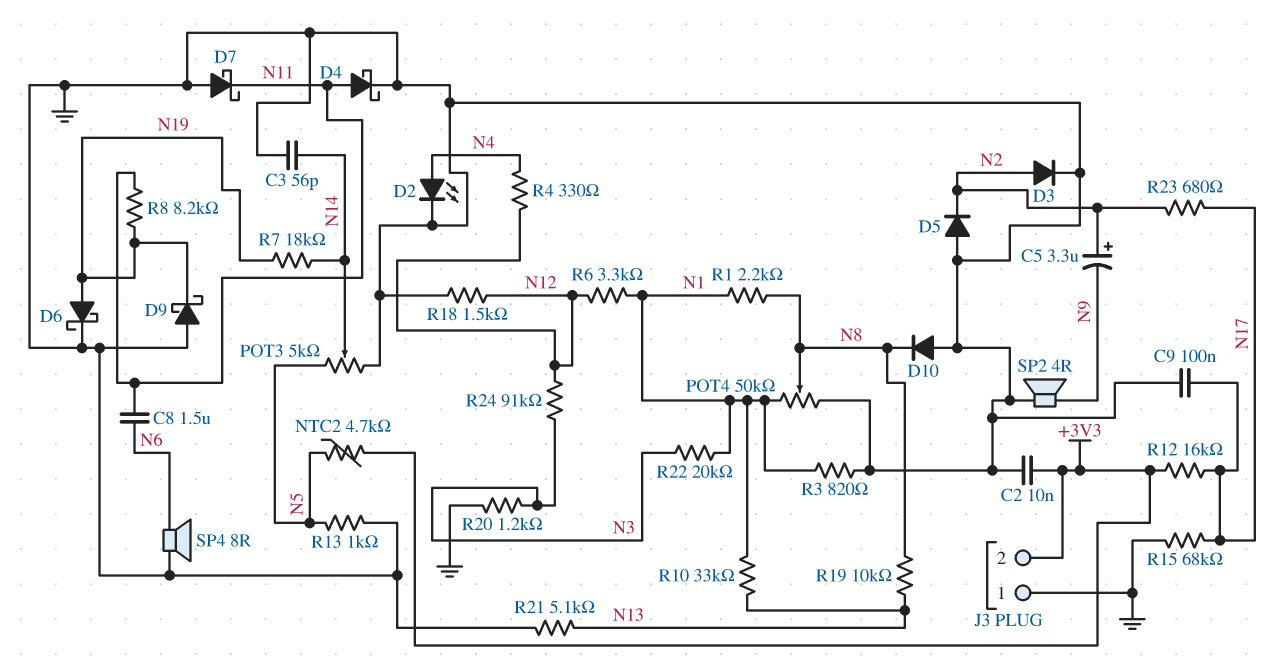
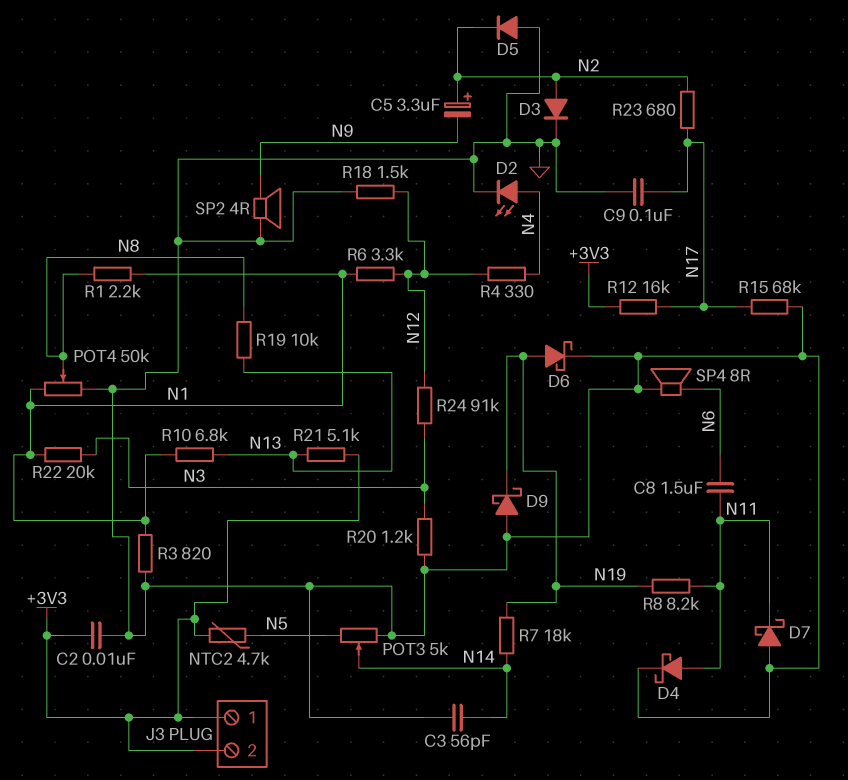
D10: diode (A GND, K N8) -> none
J3 pin 1: GND -> +3V3
R10: 33k (N1, N13) -> 6.8k (N1, N13)
R13: 1k (GND, N5) -> none
R21: 5.1k (GND, N13) -> 5.1k (+3V3, N13)

